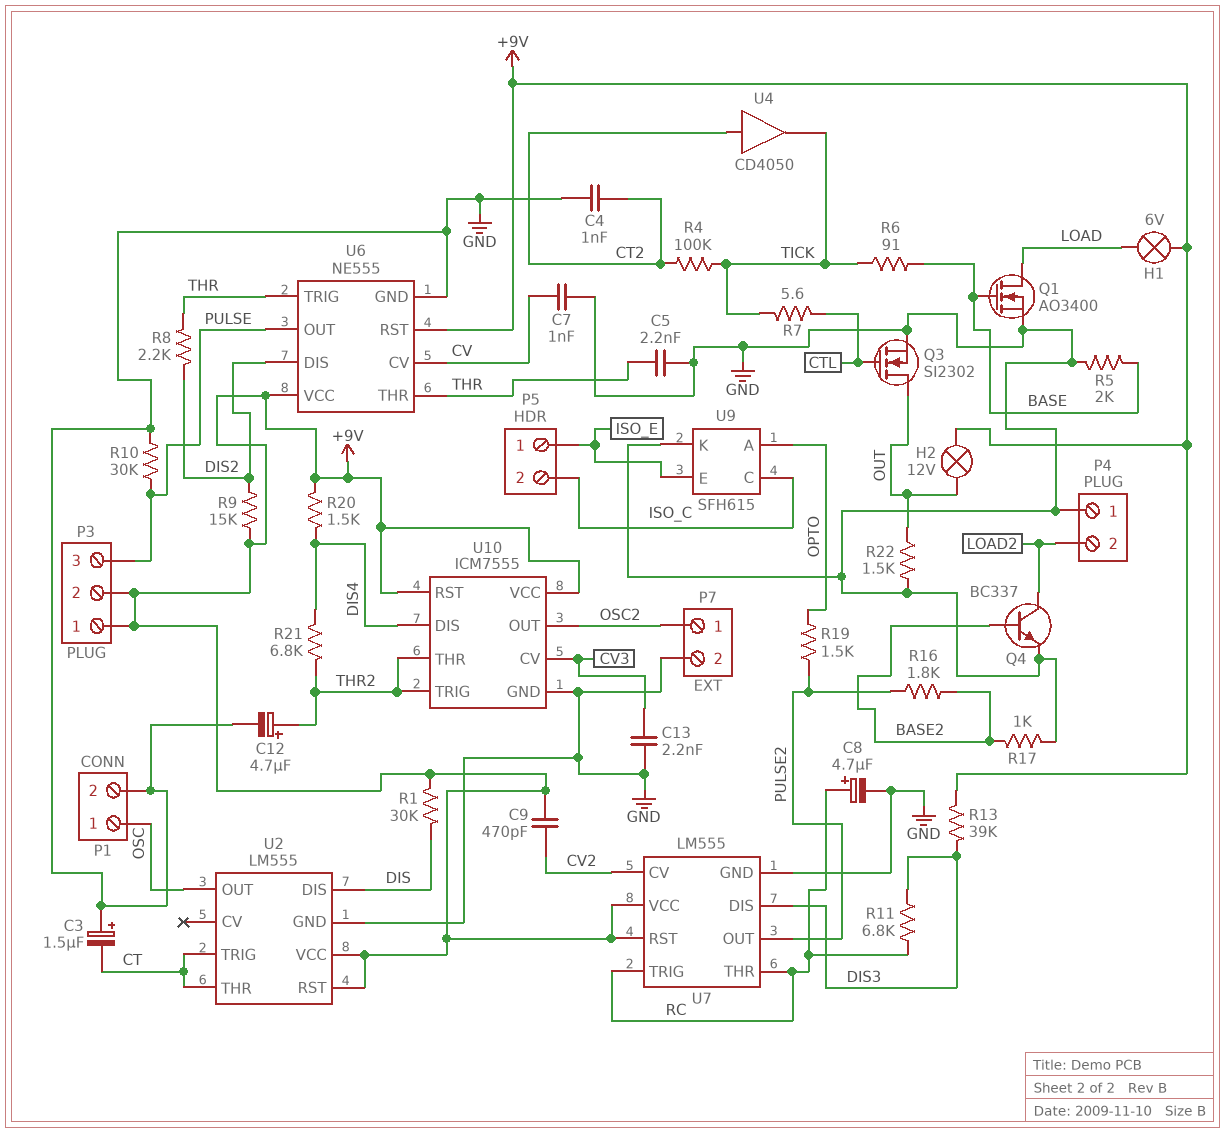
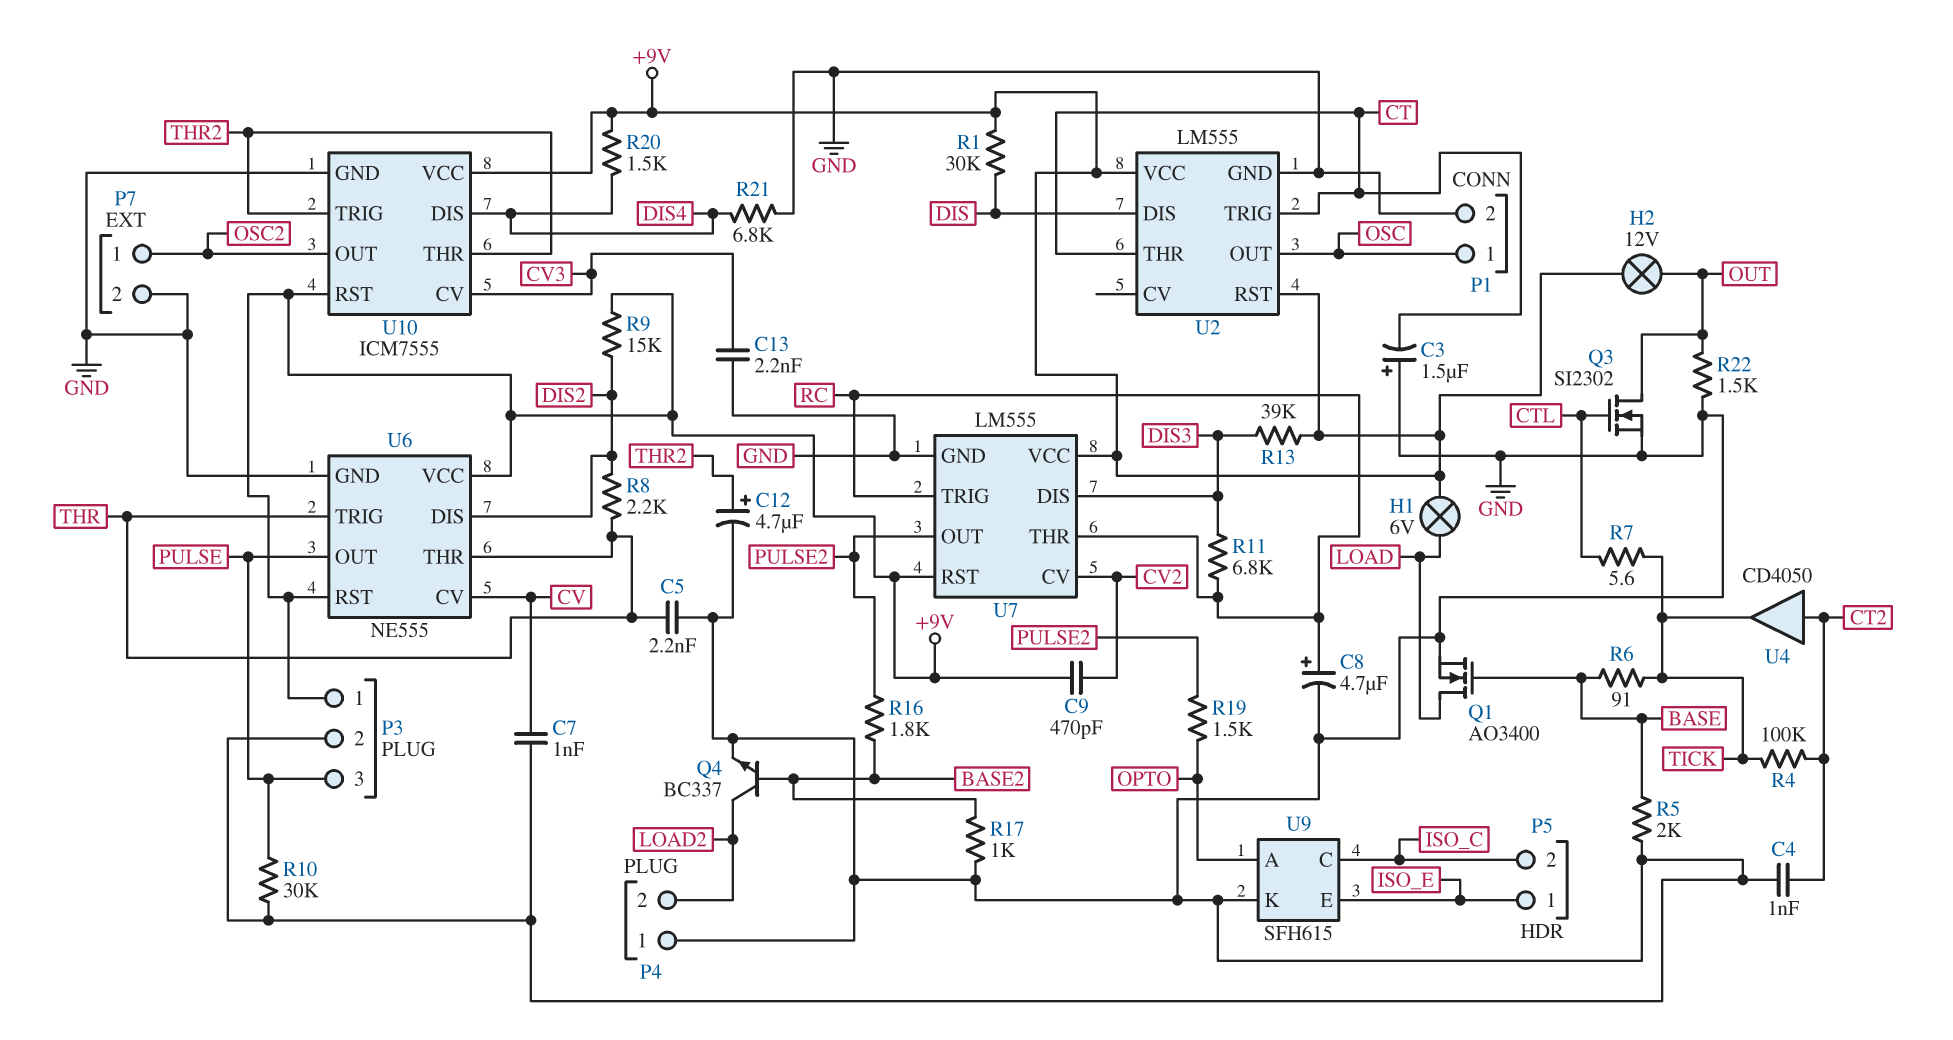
P3 pin 2: +9V -> GND
R21: 6.8k (DIS4, THR2) -> 6.8k (DIS4, GND)

